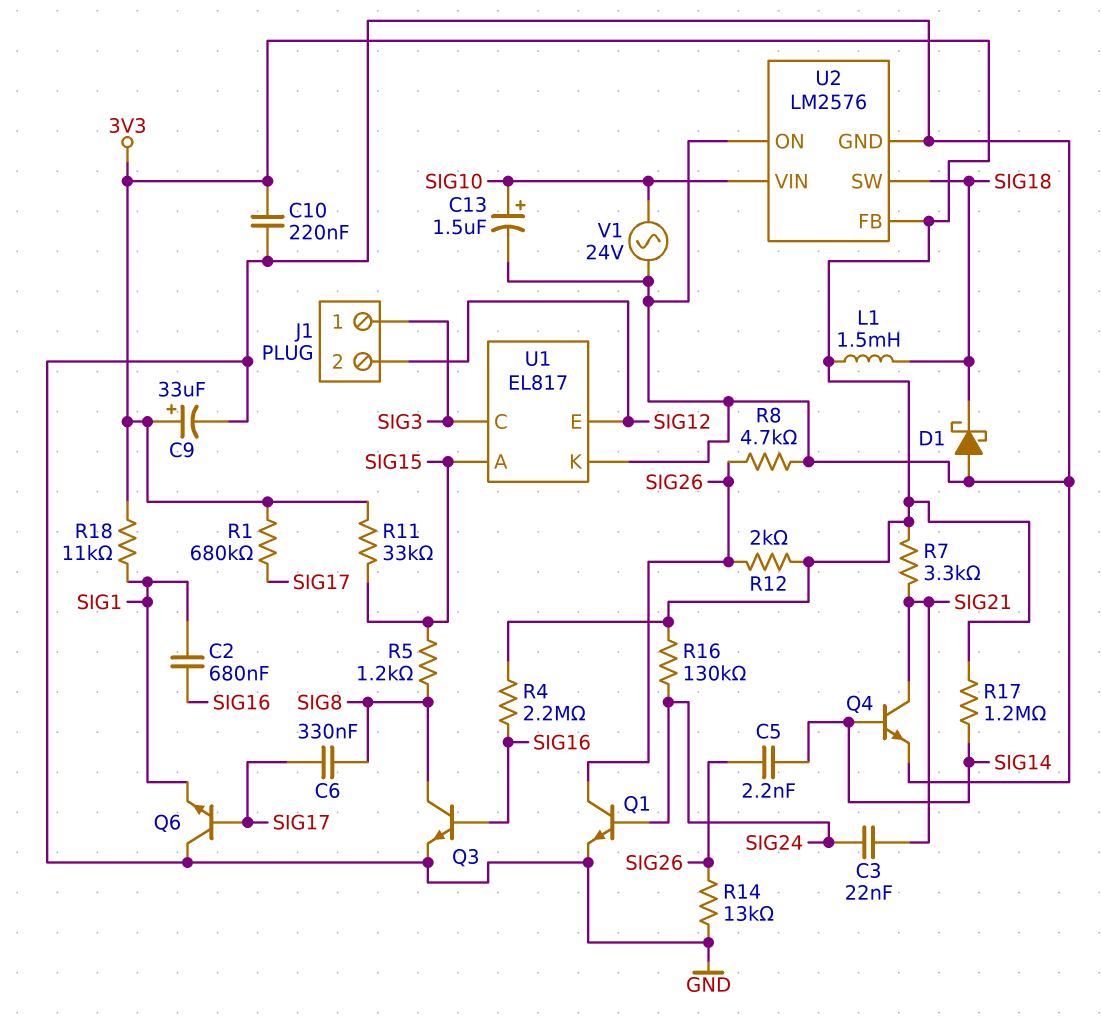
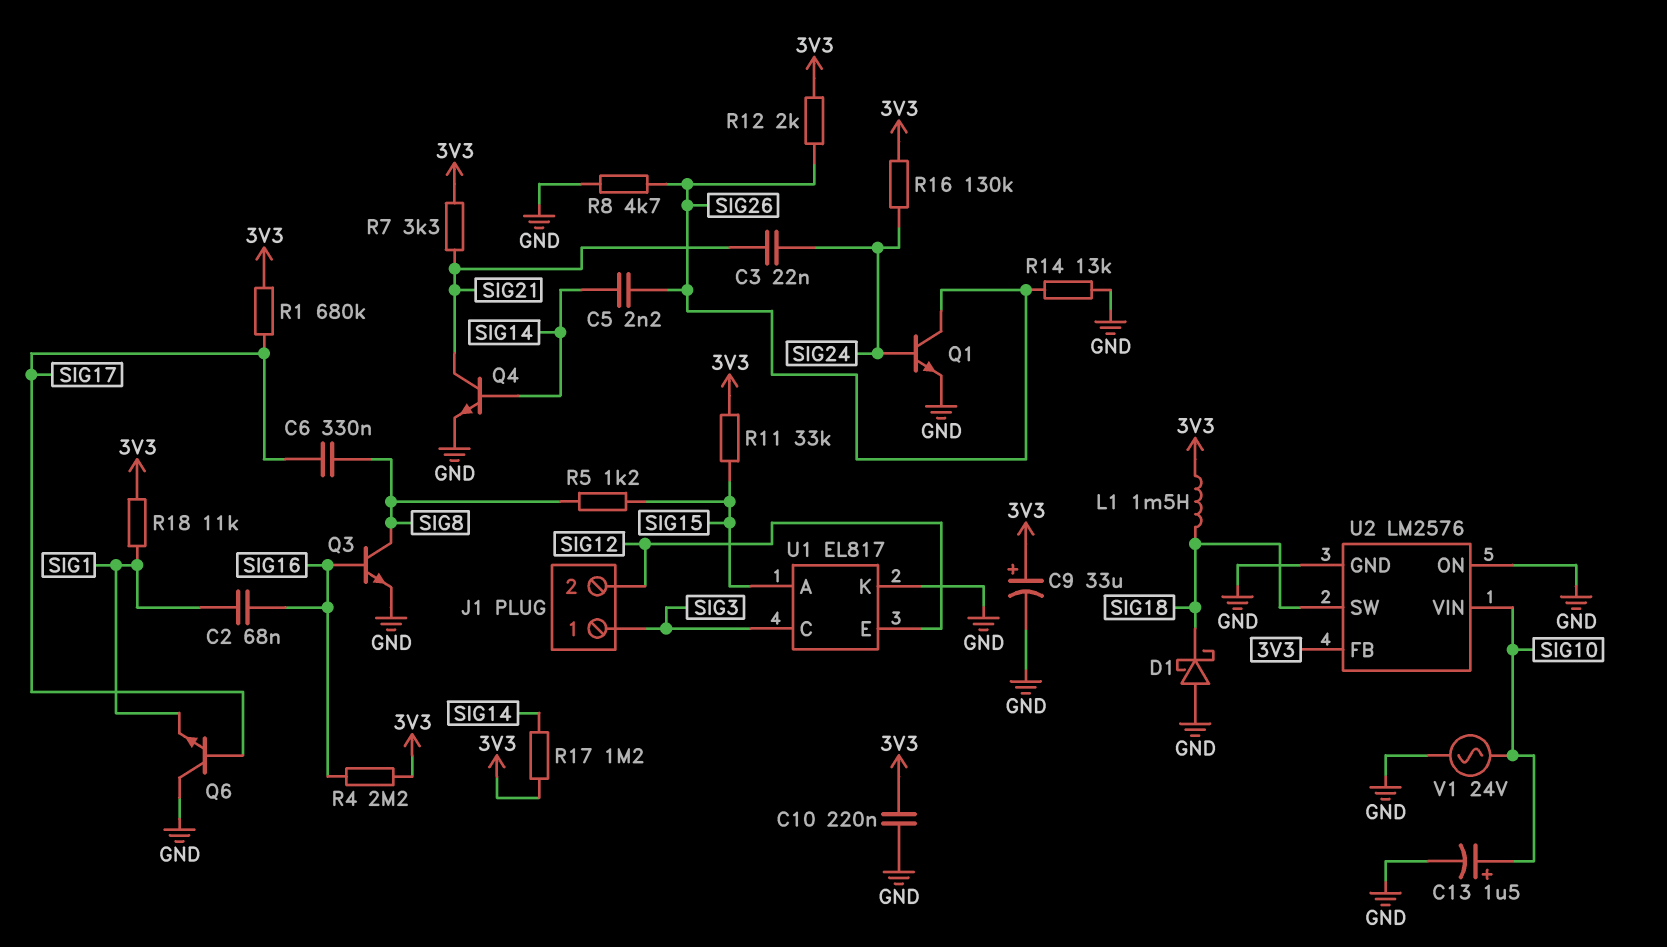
C2: 680nF (SIG1, SIG16) -> 68nF (SIG1, SIG16)

